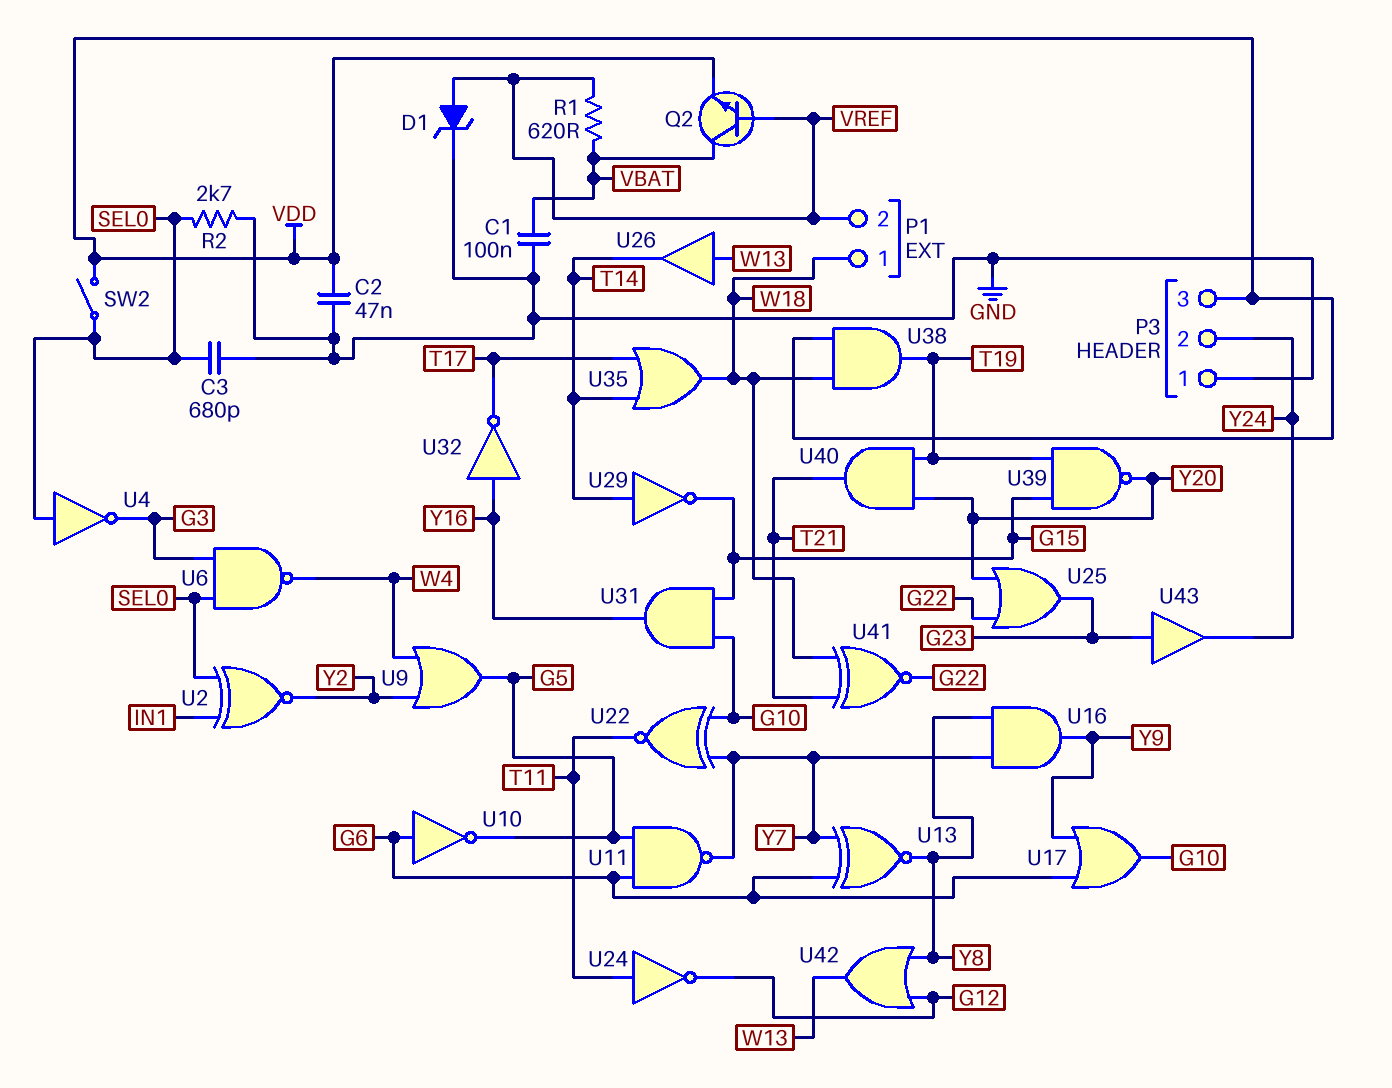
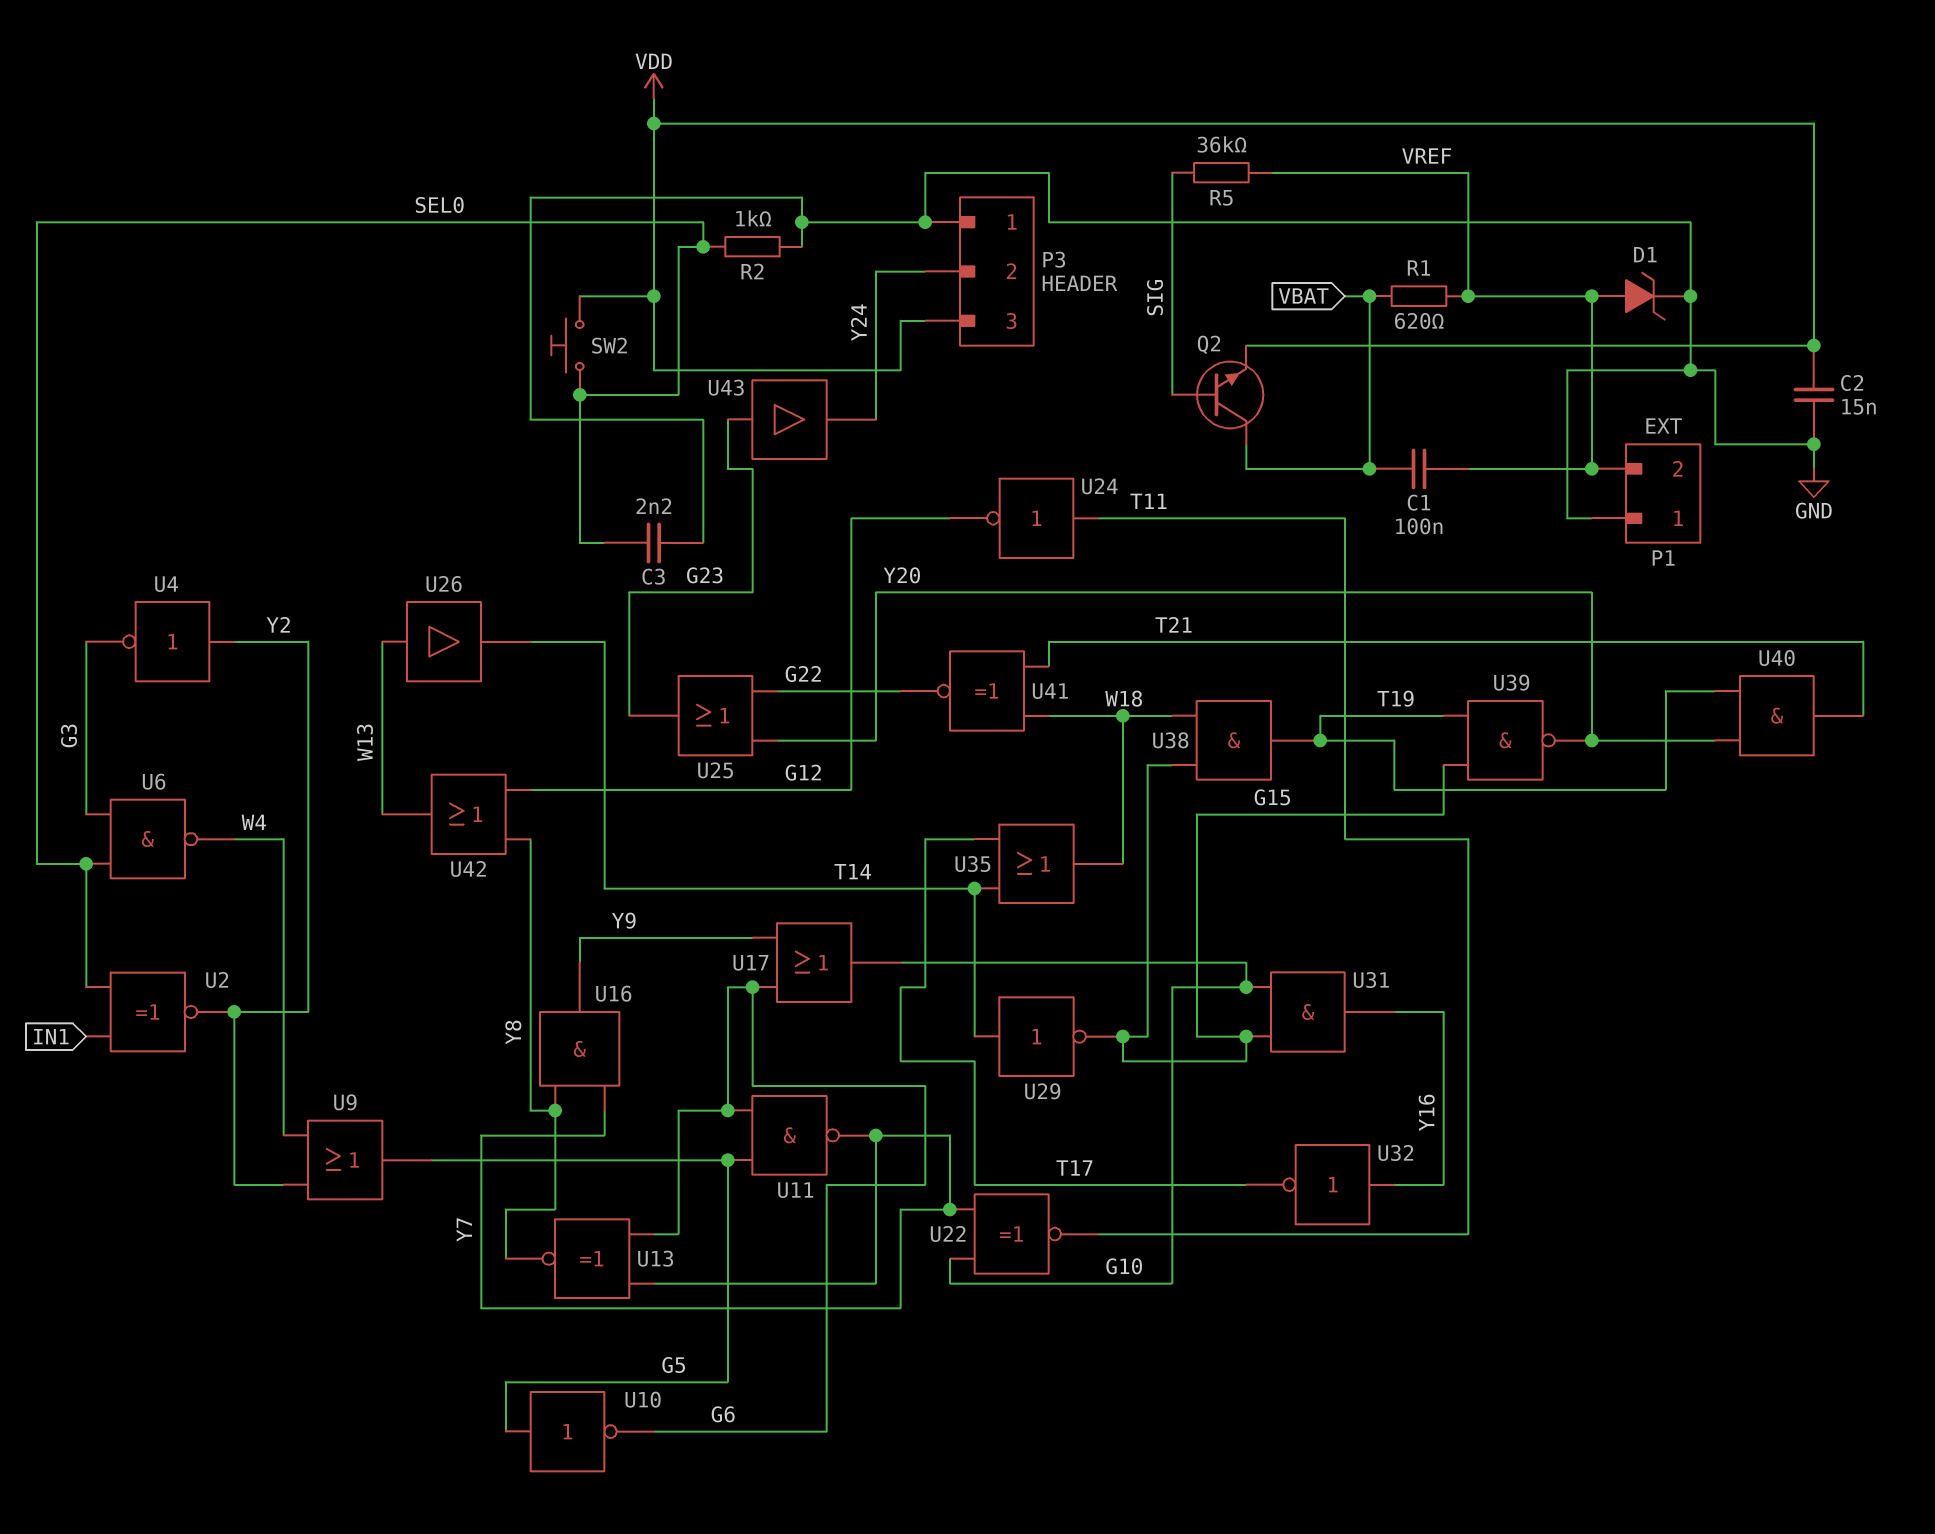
C1: 100nF (GND, VBAT) -> 100nF (VBAT, VREF)
C2: 47nF (GND, VDD) -> 15nF (GND, VDD)
C3: 680pF (GND, SEL0) -> 2.2nF (GND, SEL0)
P1 pin 1: W18 -> GND
Q2: NPN (B VREF, C VBAT, E VDD) -> NPN (B SIG, C VBAT, E VDD)
R2: 2.7k (GND, SEL0) -> 1k (GND, SEL0)
R5: none -> 36k (SIG, VREF)
SW2: switch (SEL0, VDD) -> button (SEL0, VDD)
U4: NOT (in SEL0, out G3) -> NOT (in Y2, out G3)
U10: NOT (in G6, out G5) -> NOT (in G5, out G6)
U38: AND (in VDD, in W18, out T19) -> AND (in G15, in W18, out T19)

